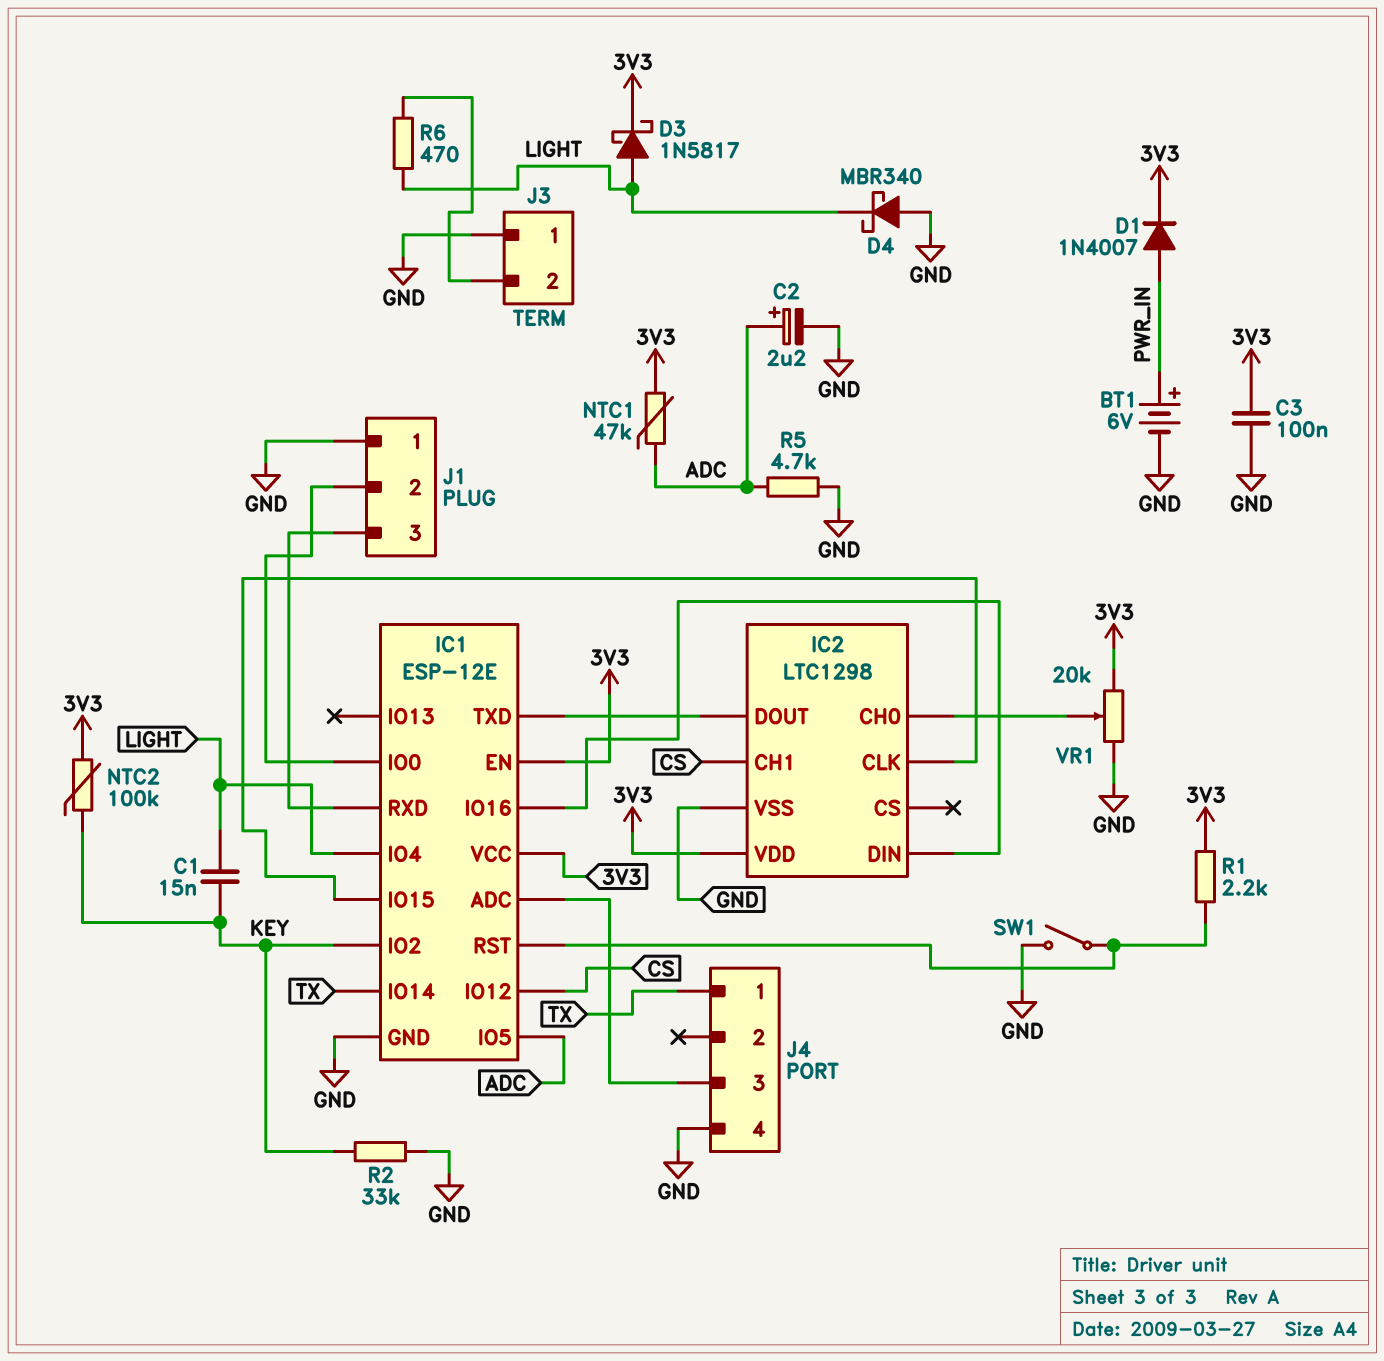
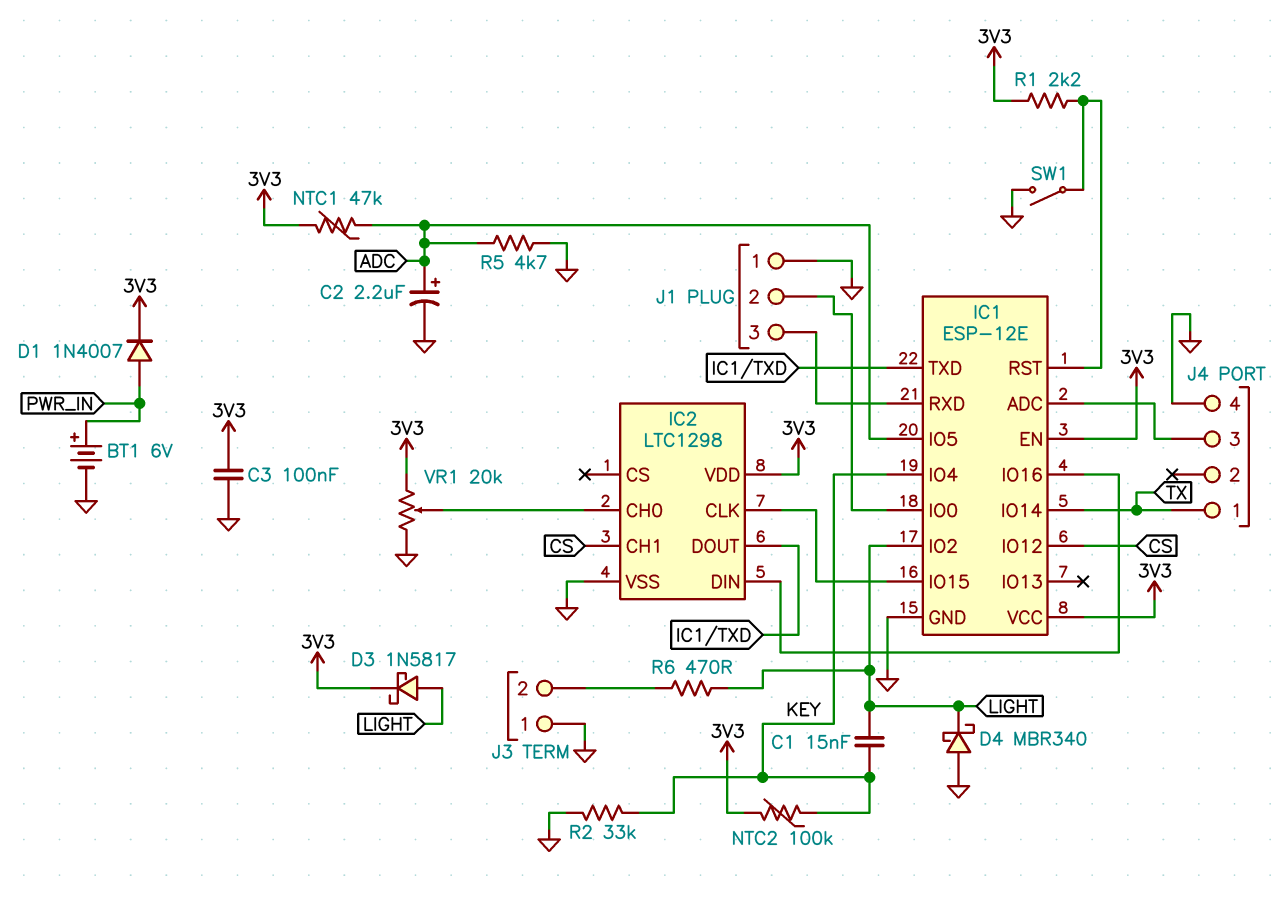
IC1 pin IO2: KEY -> LIGHT
IC1 pin IO4: LIGHT -> KEY

